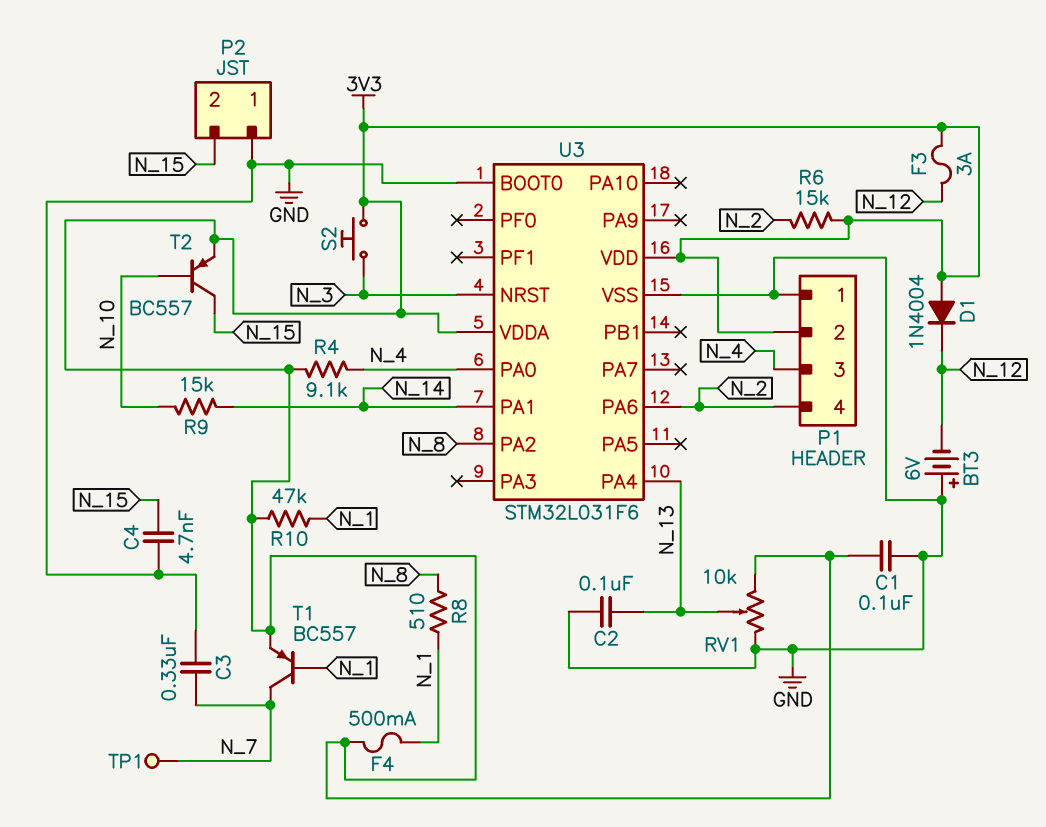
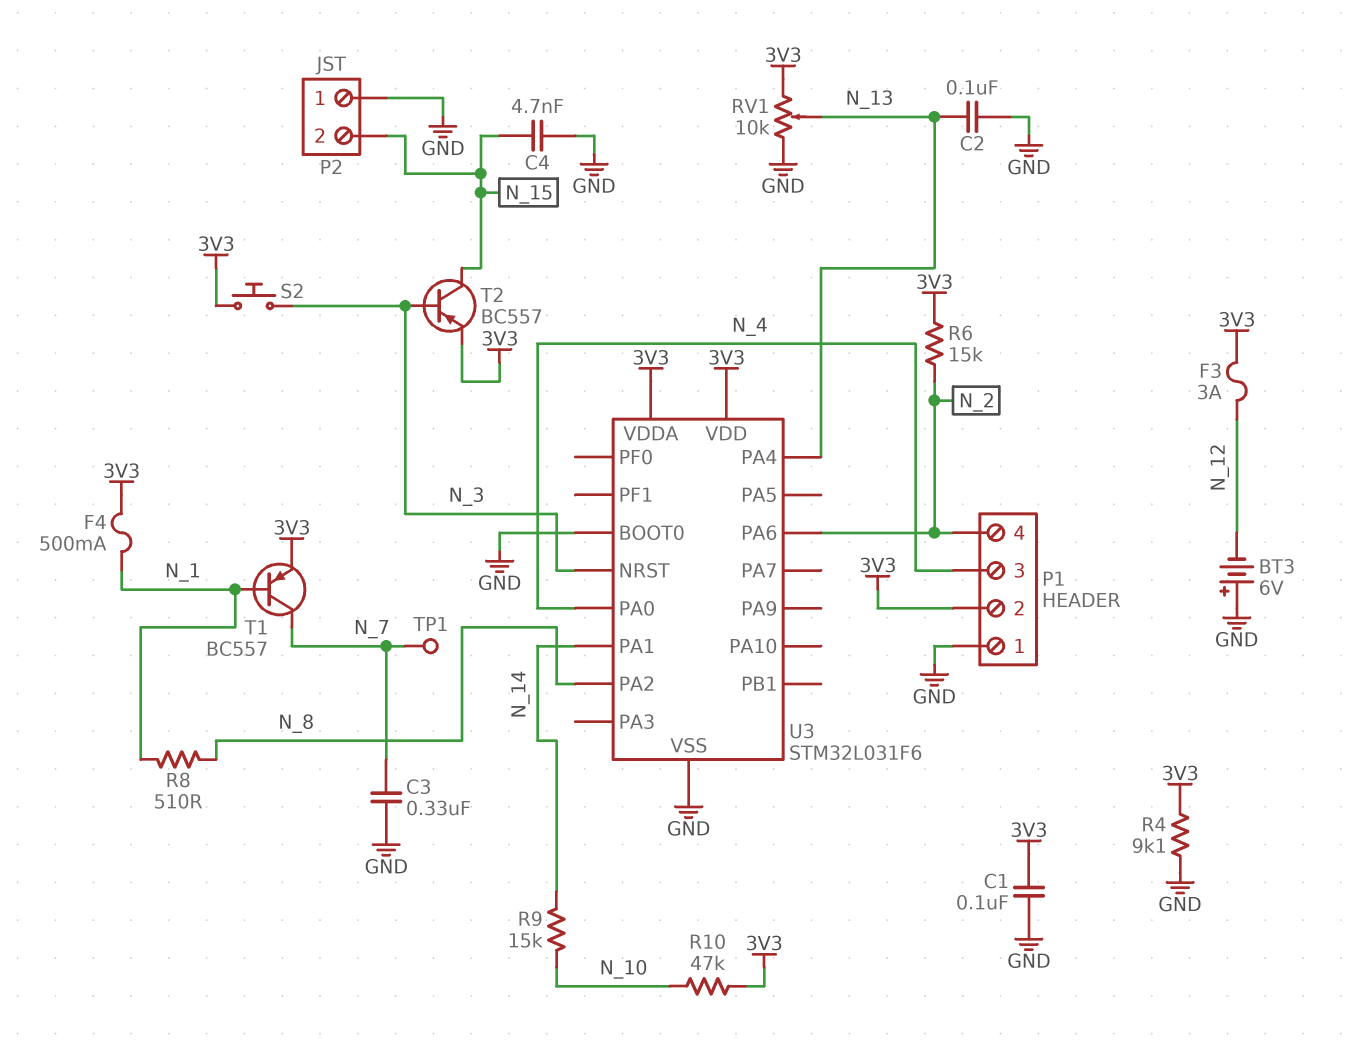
D1: diode 1N4004 (A 3V3, K N_12) -> none
R4: 9.1k (3V3, N_4) -> 9.1k (3V3, GND)
R10: 47k (3V3, N_1) -> 47k (3V3, N_10)
T2: PNP BC557 (B N_10, C N_15, E 3V3) -> PNP BC557 (B N_3, C N_15, E 3V3)

